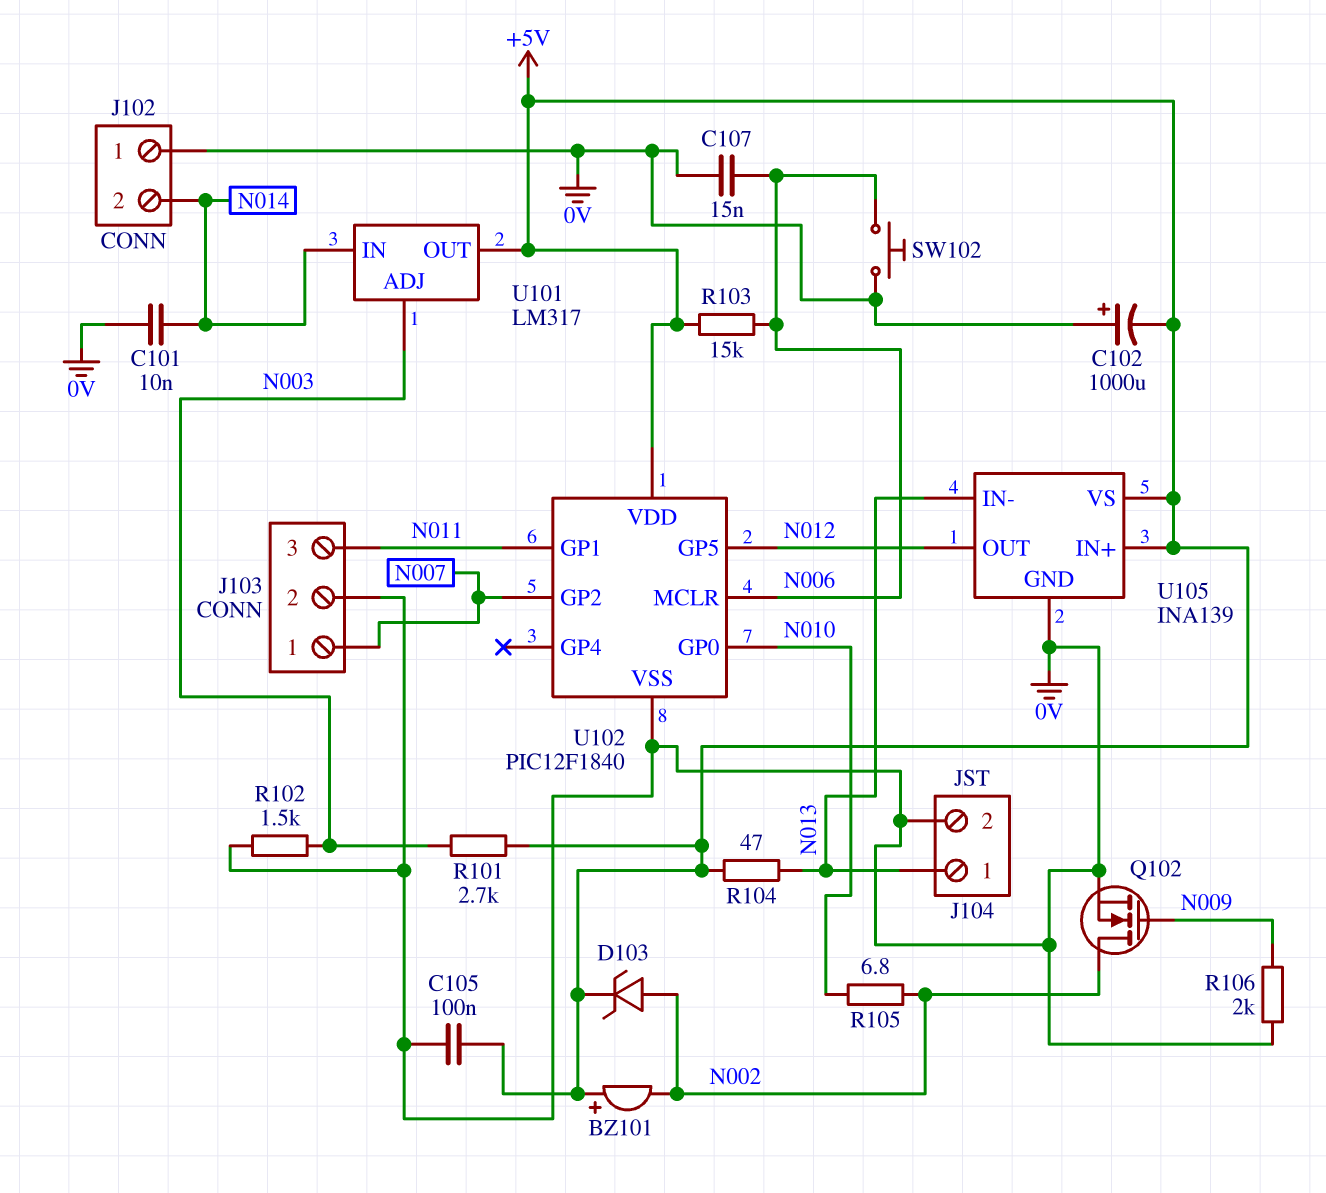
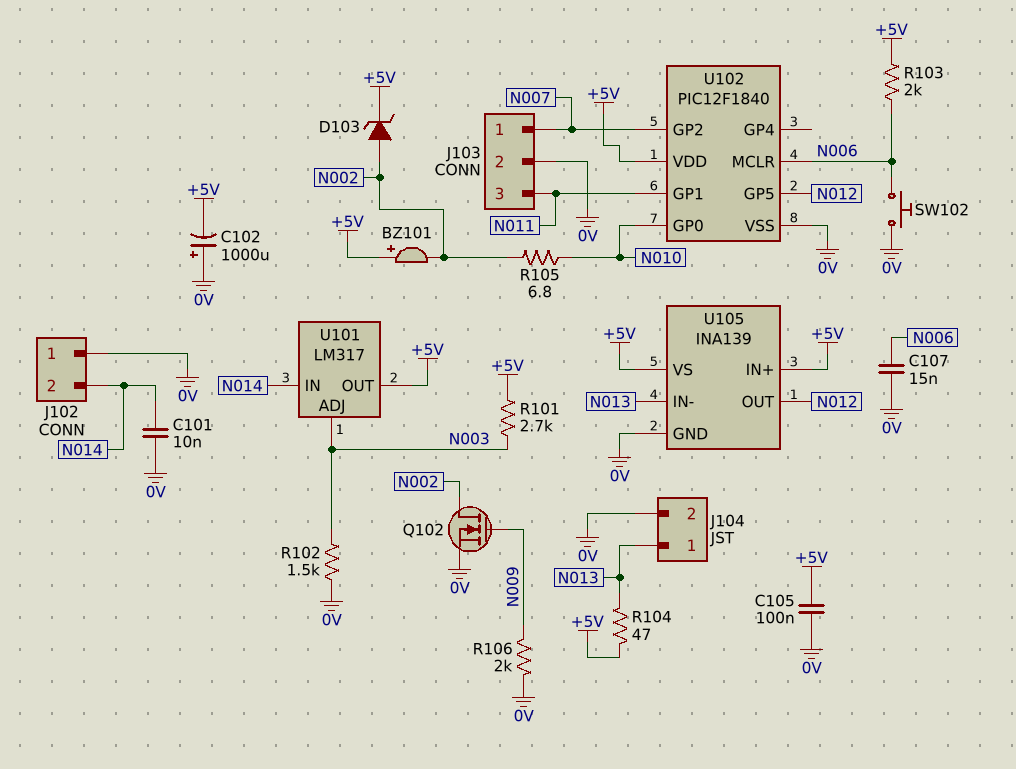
R103: 15k (+5V, N006) -> 2k (+5V, N006)

